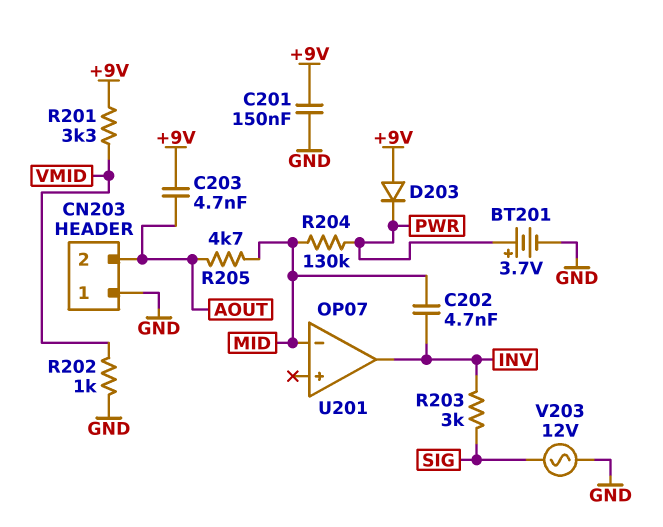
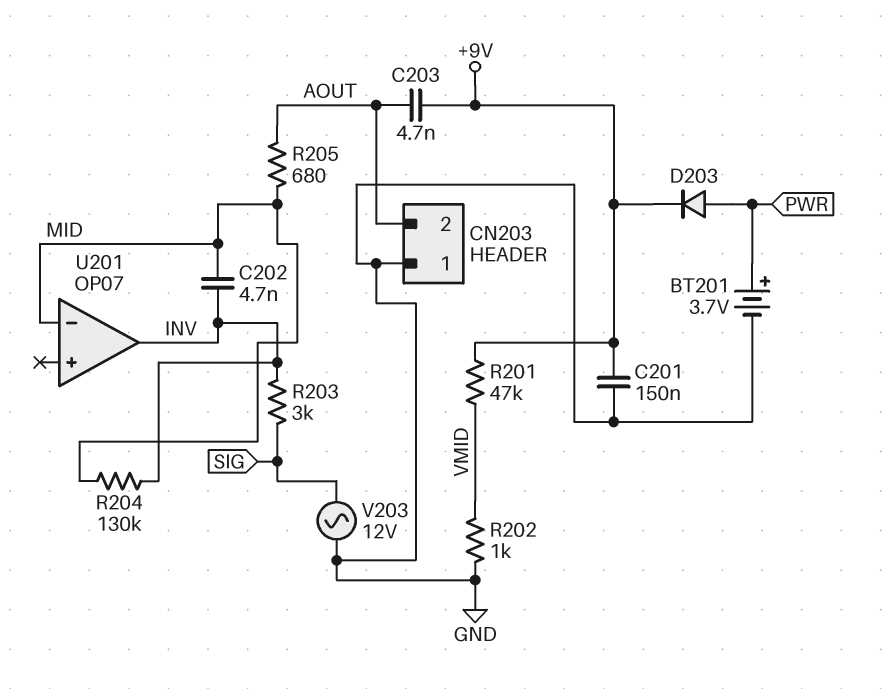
D203: diode (A +9V, K PWR) -> diode (A PWR, K +9V)
R201: 3.3k (+9V, VMID) -> 47k (+9V, VMID)
R204: 130k (MID, PWR) -> 130k (INV, MID)
R205: 4.7k (AOUT, MID) -> 680 (AOUT, MID)

